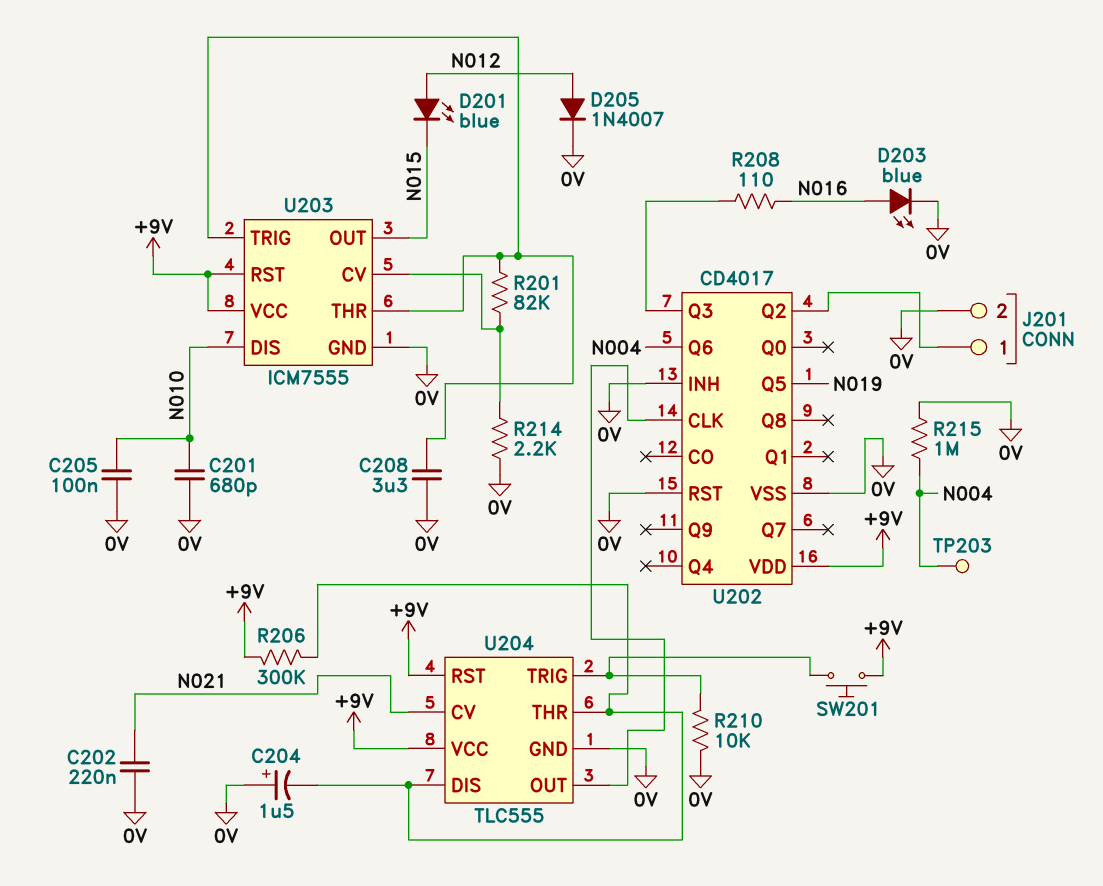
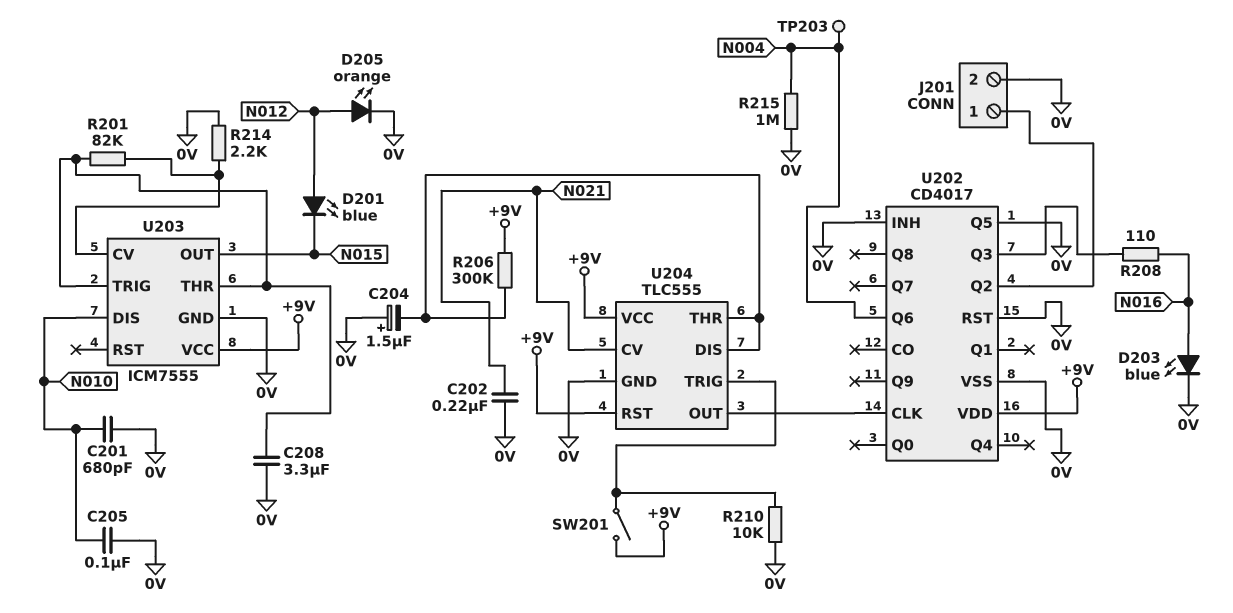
D205: diode 1N4007 (A N012, K 0V) -> LED orange (A N012, K 0V)
SW201: button (+9V, U204/TRIG) -> switch (+9V, U204/TRIG)
U202 pin Q5: N019 -> 0V
U203 pin RST: +9V -> none

